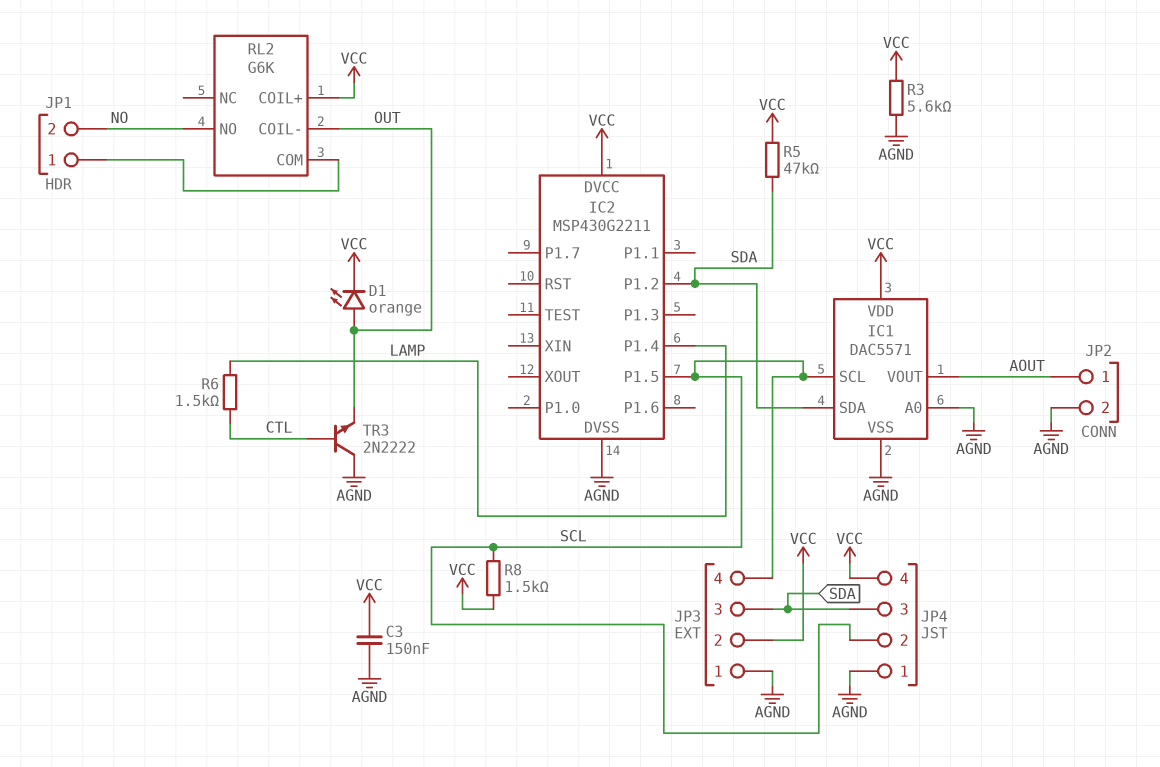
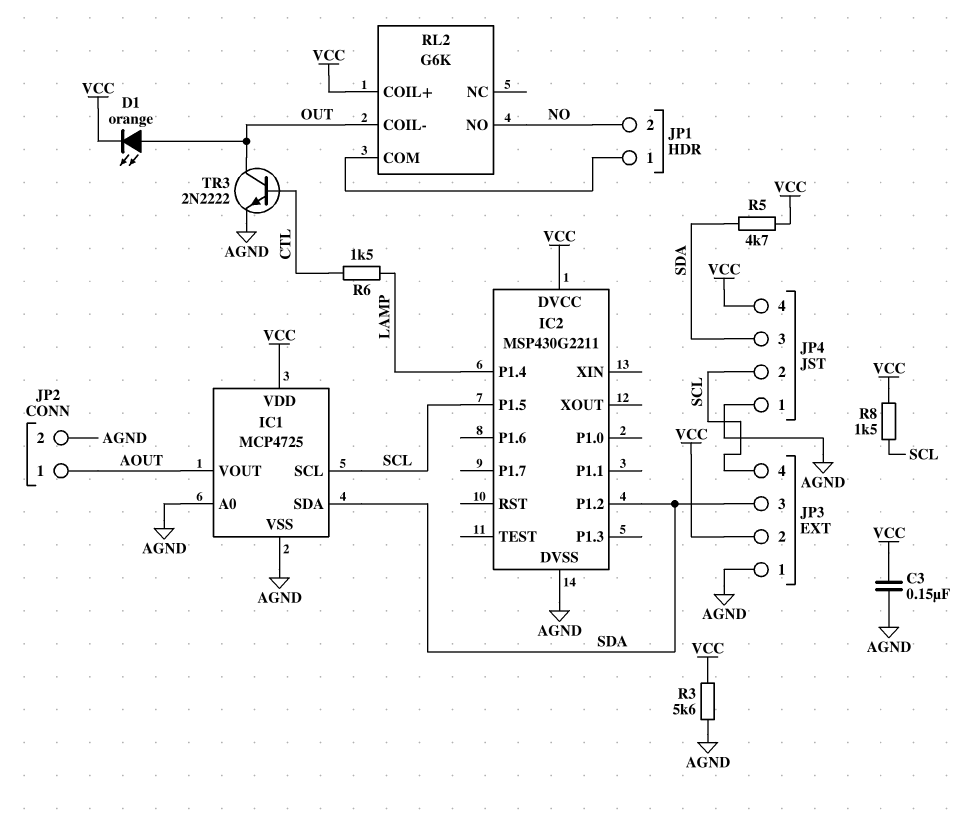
IC1: DAC5571 -> MCP4725
R5: 47k (SDA, VCC) -> 4.7k (SDA, VCC)
TR3: NPN 2N2222 (B CTL, C AGND, E OUT) -> NPN 2N2222 (B CTL, C OUT, E AGND)

